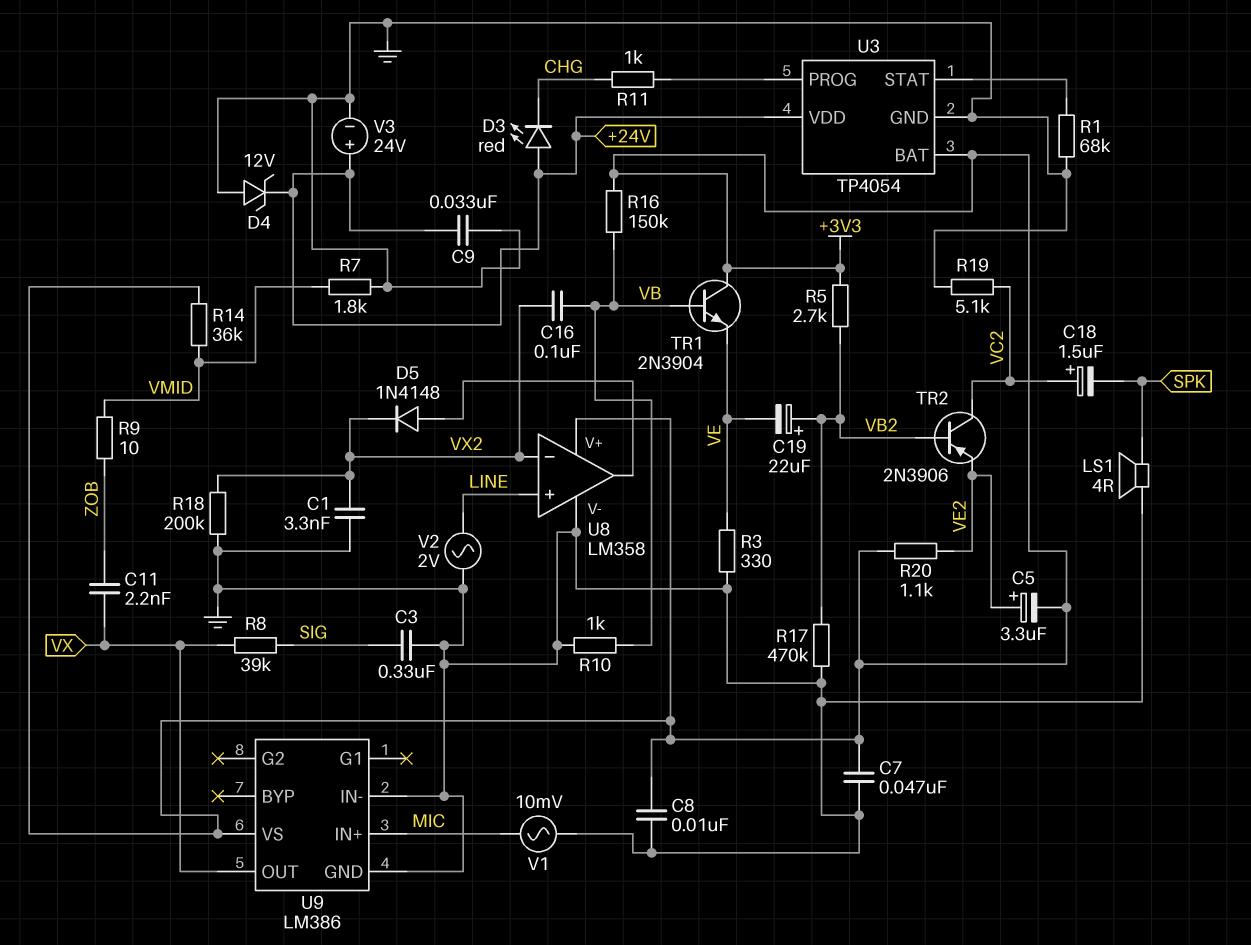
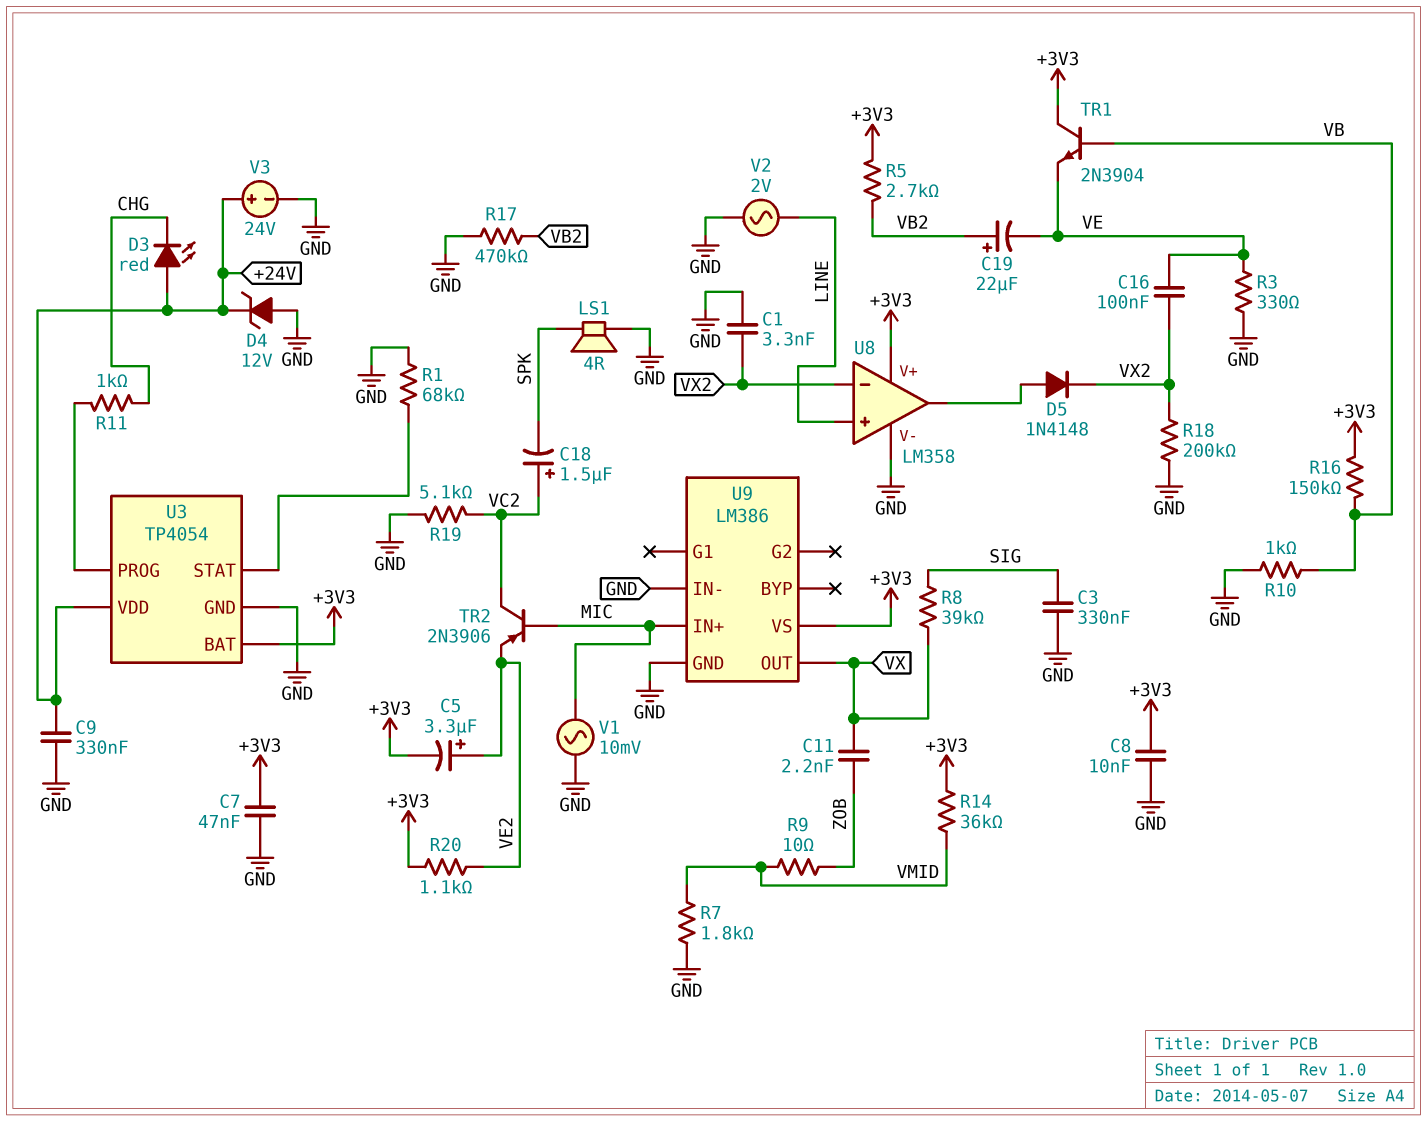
C9: 33nF (+24V, GND) -> 330nF (+24V, GND)
C16: 100nF (VB, VX2) -> 100nF (VE, VX2)
TR2: PNP 2N3906 (B VB2, C VC2, E VE2) -> PNP 2N3906 (B MIC, C VC2, E VE2)

